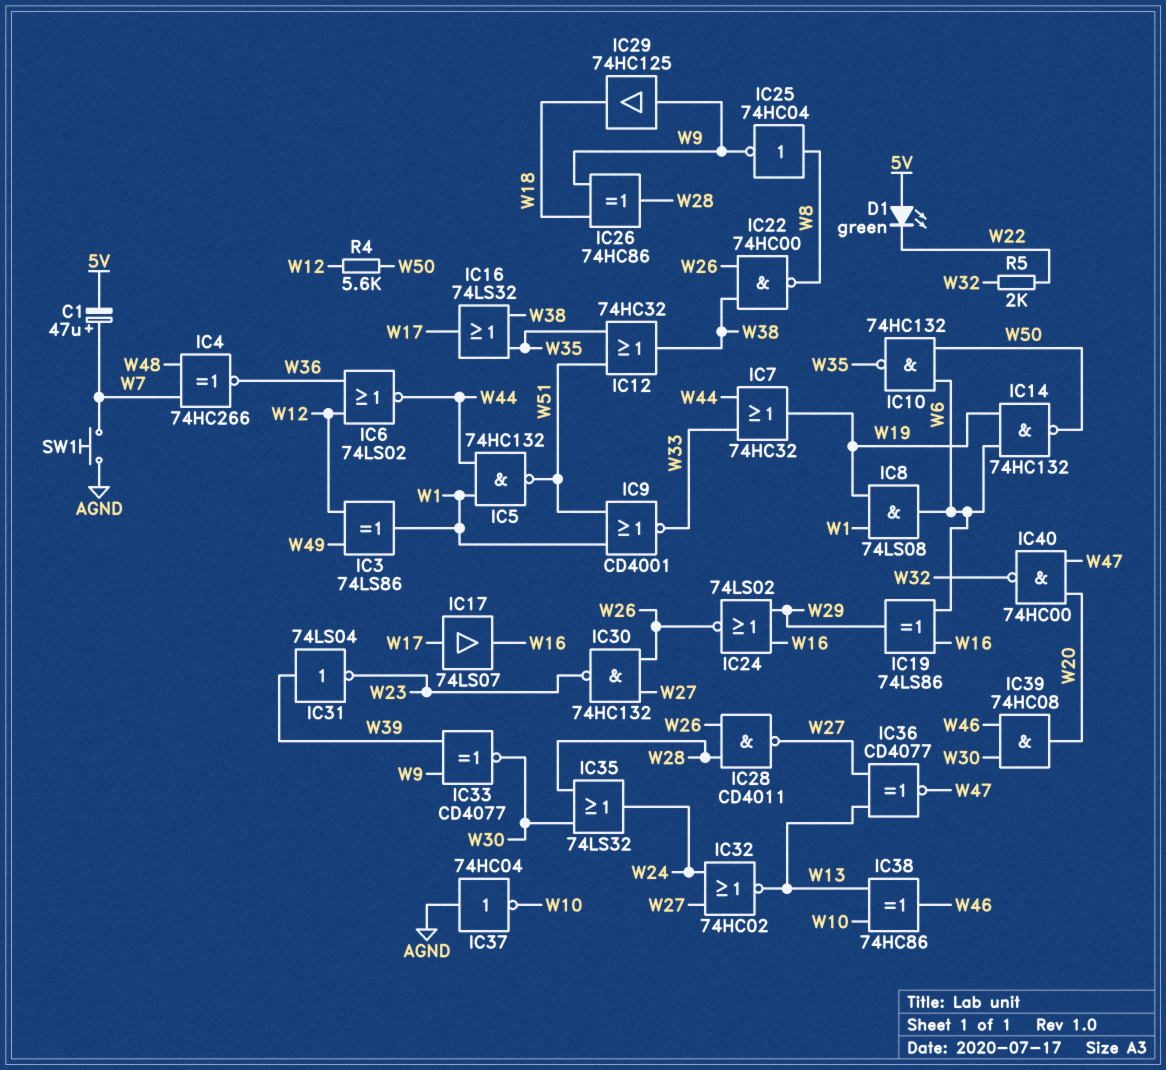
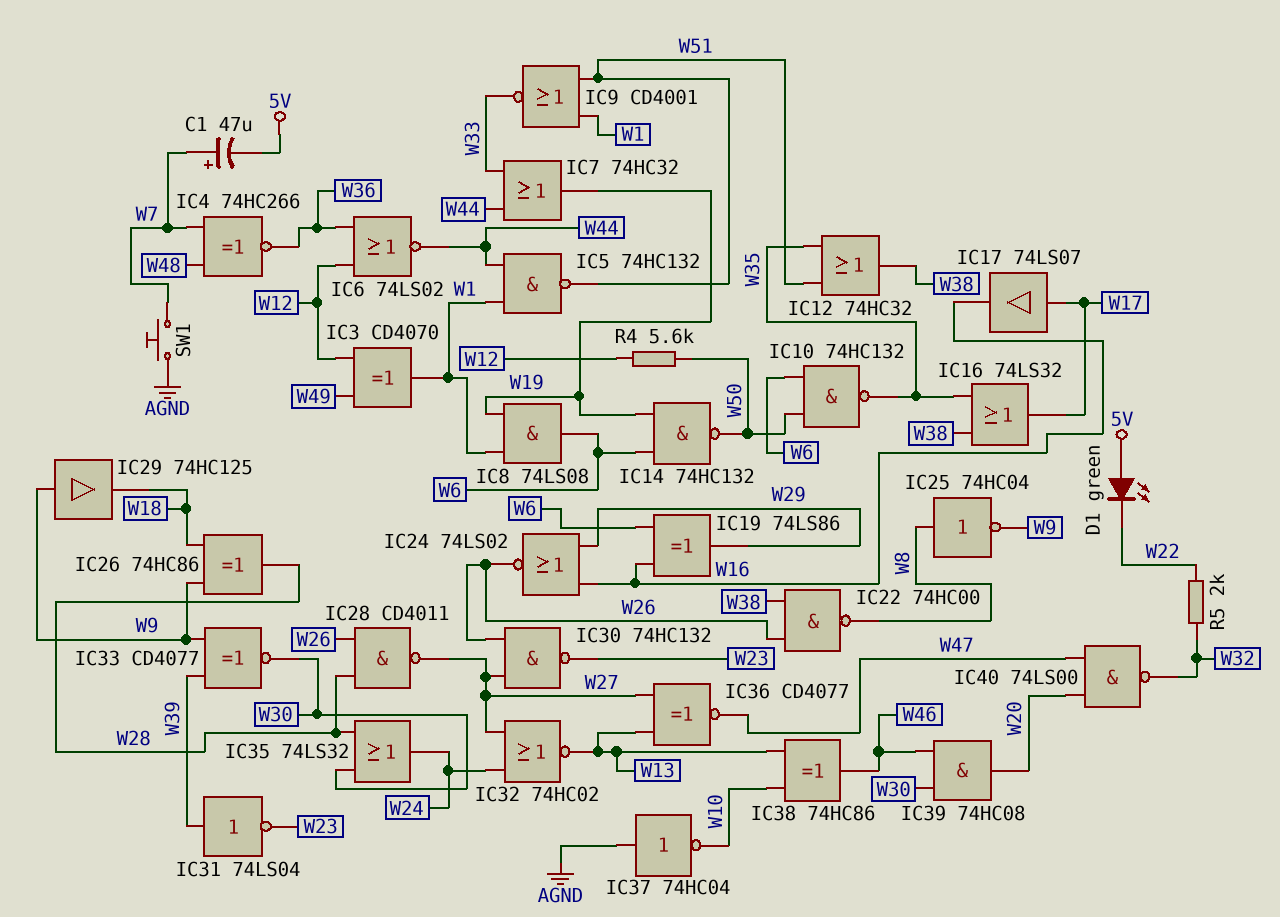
IC3: XOR 74LS86 (in W12, in W49, out W1) -> XOR CD4070 (in W12, in W49, out W1)
IC40: NAND 74HC00 (in W20, in W47, out W32) -> NAND 74LS00 (in W20, in W47, out W32)

